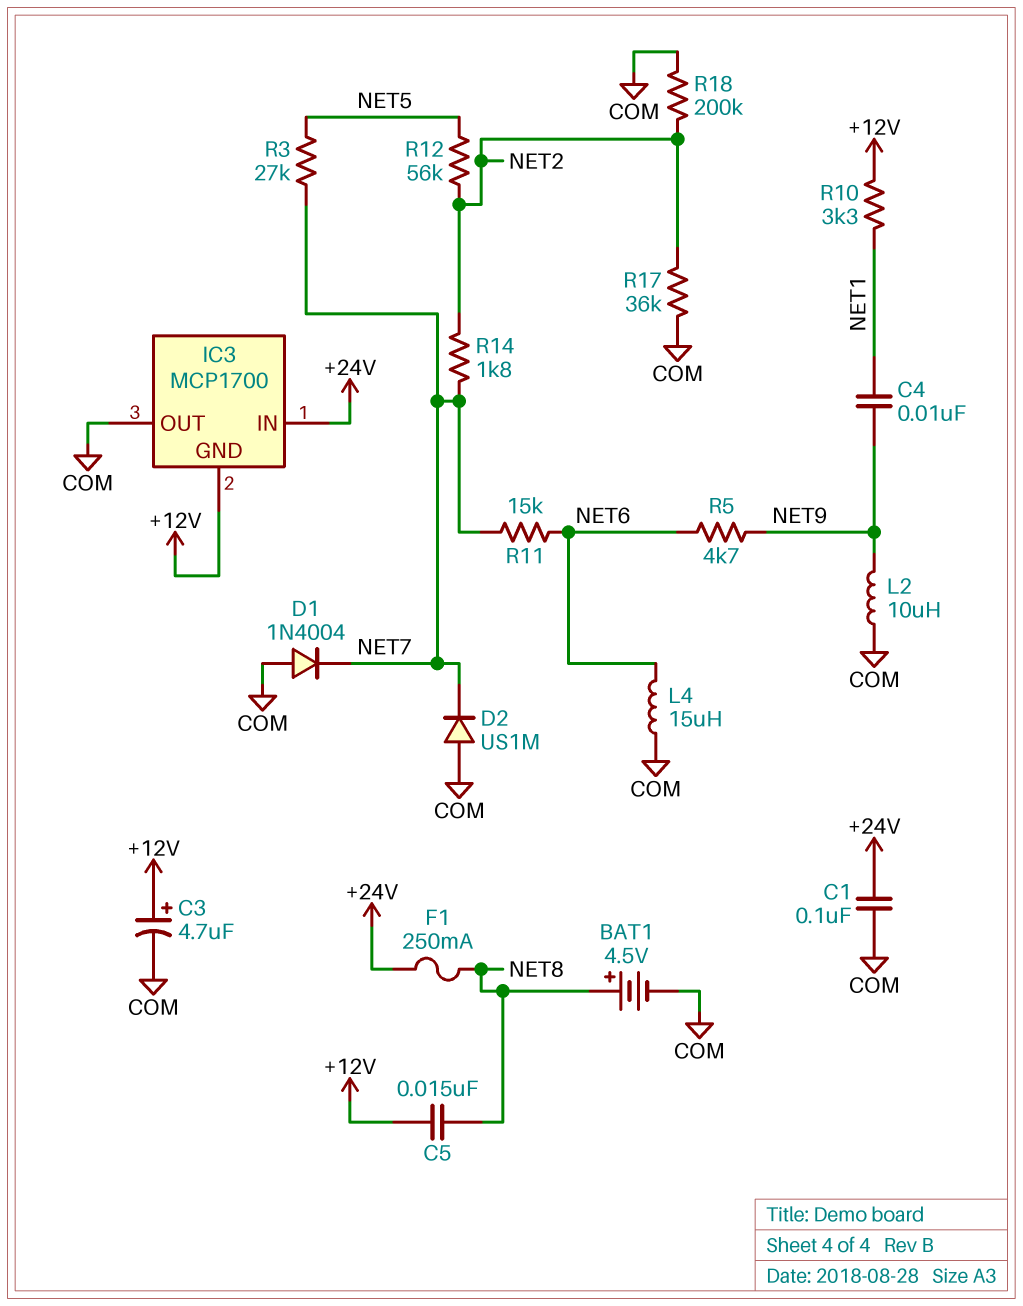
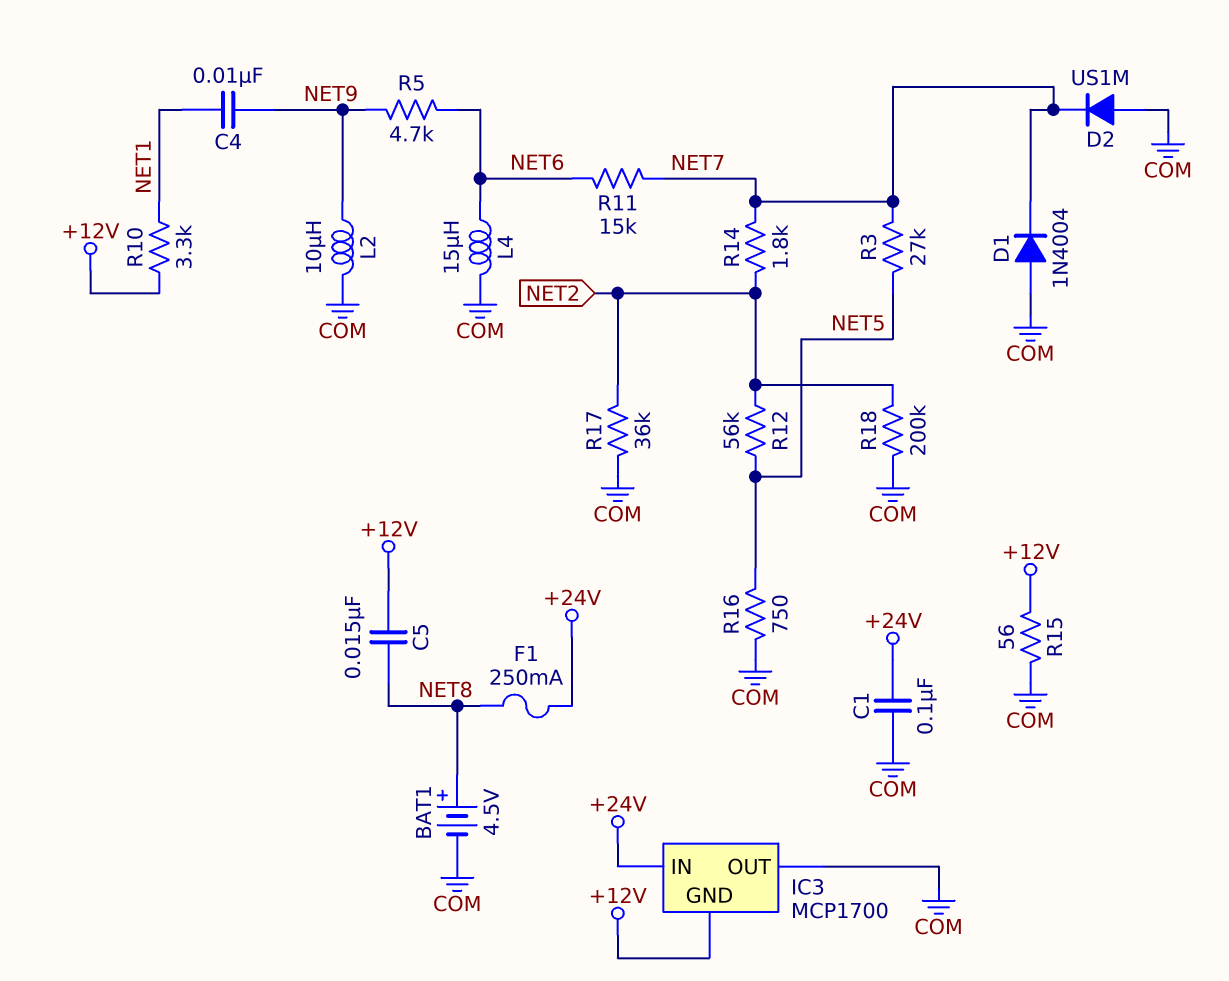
C3: 4.7uF (plus +12V, minus COM) -> none
R15: none -> 56 (+12V, COM)
R16: none -> 750 (COM, NET5)

